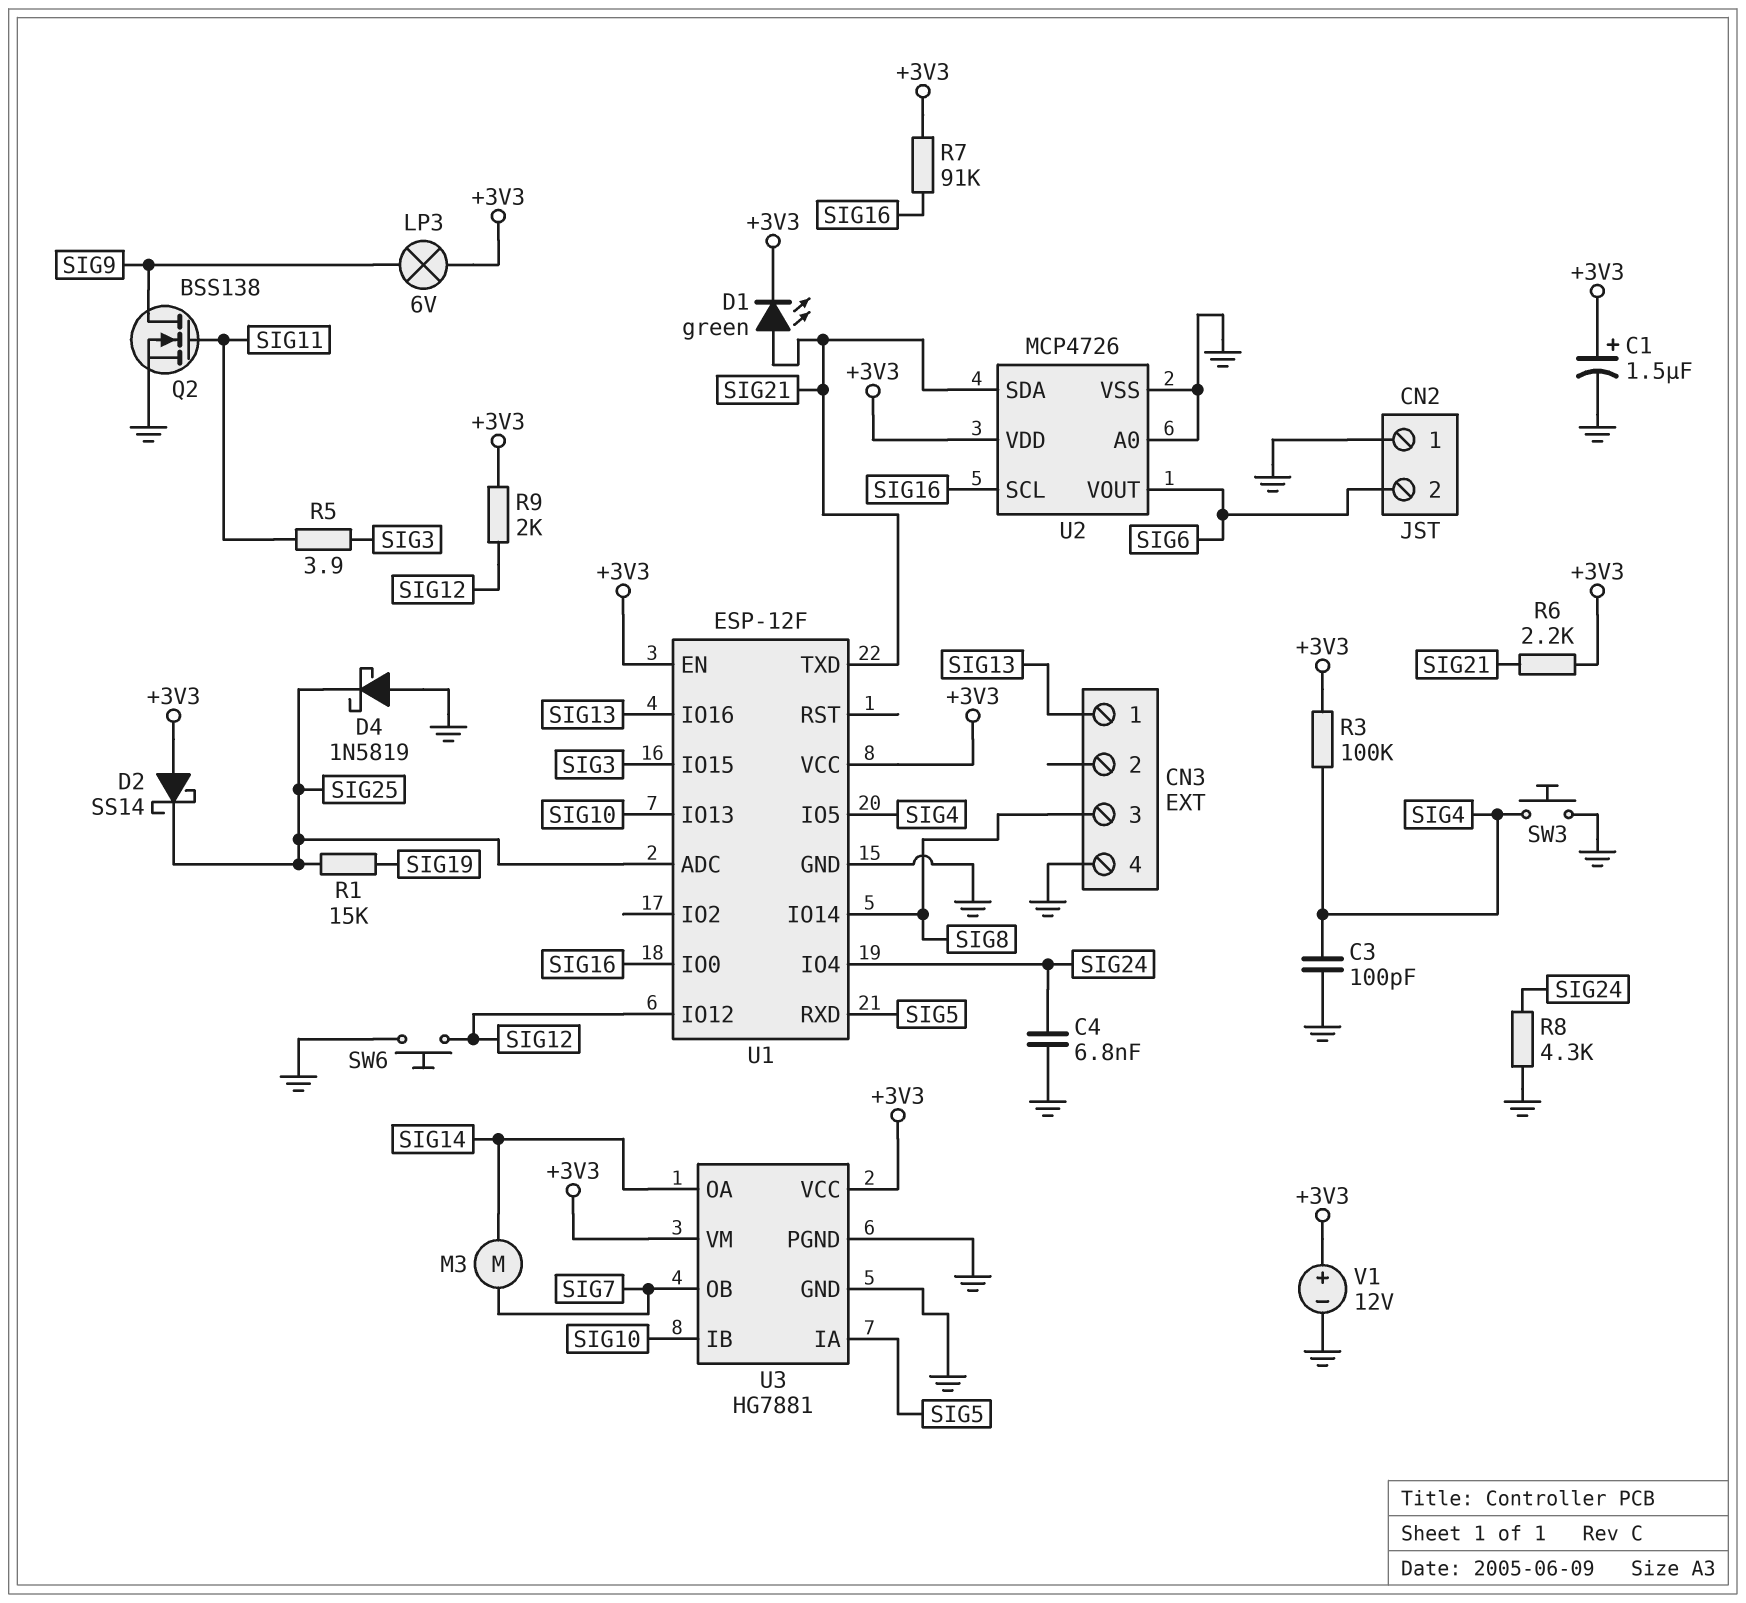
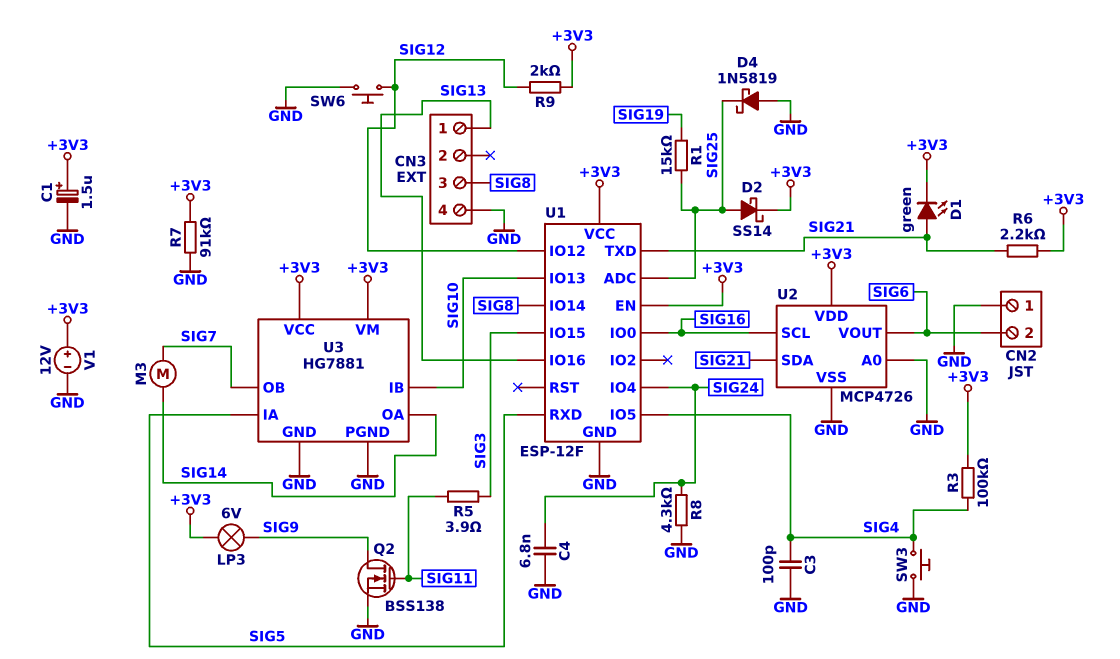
D2: schottky SS14 (A +3V3, K SIG25) -> schottky SS14 (A SIG25, K +3V3)
R7: 91k (+3V3, SIG16) -> 91k (+3V3, GND)

